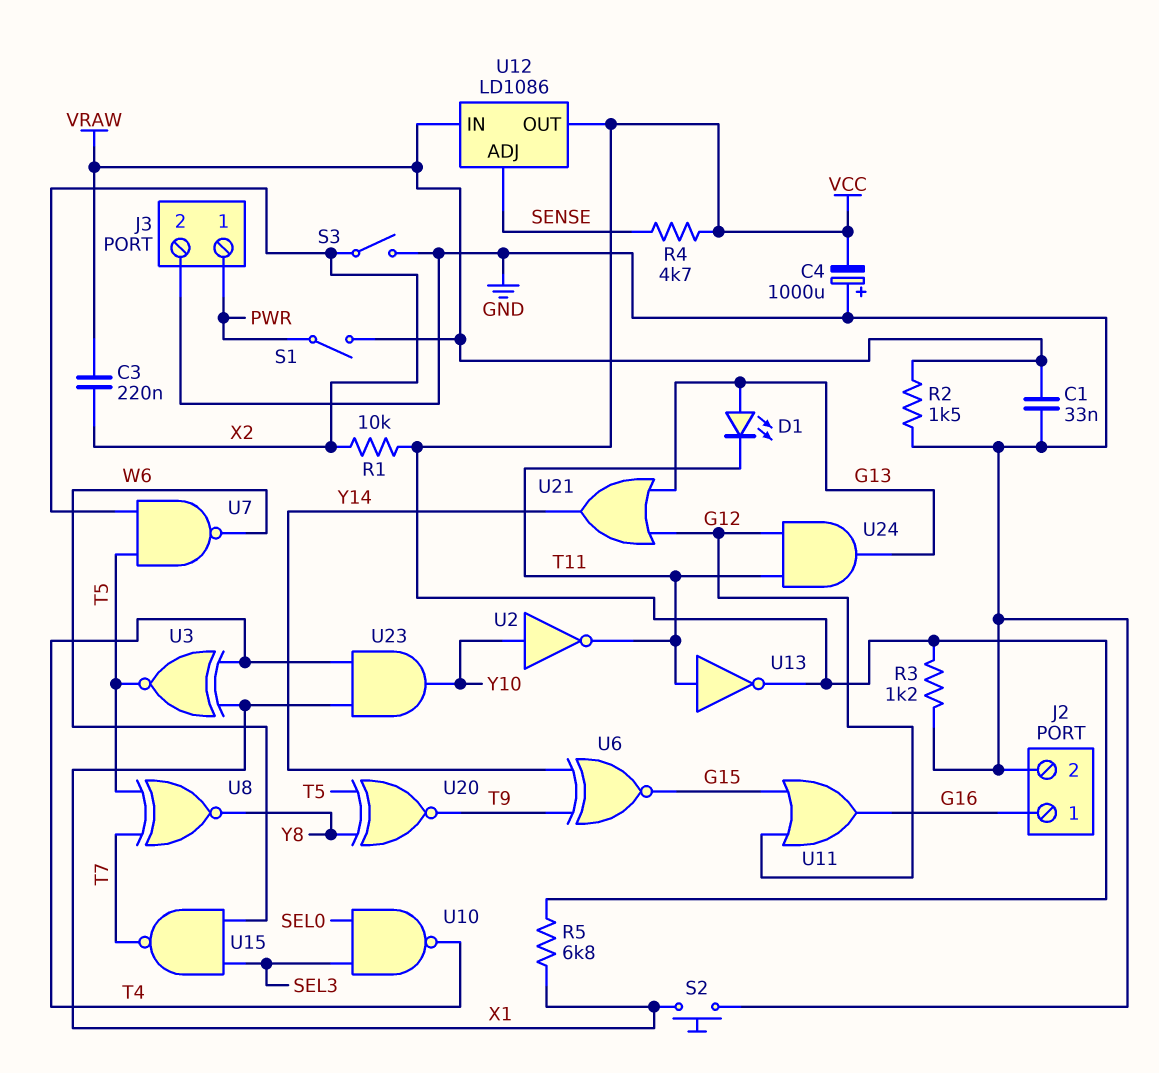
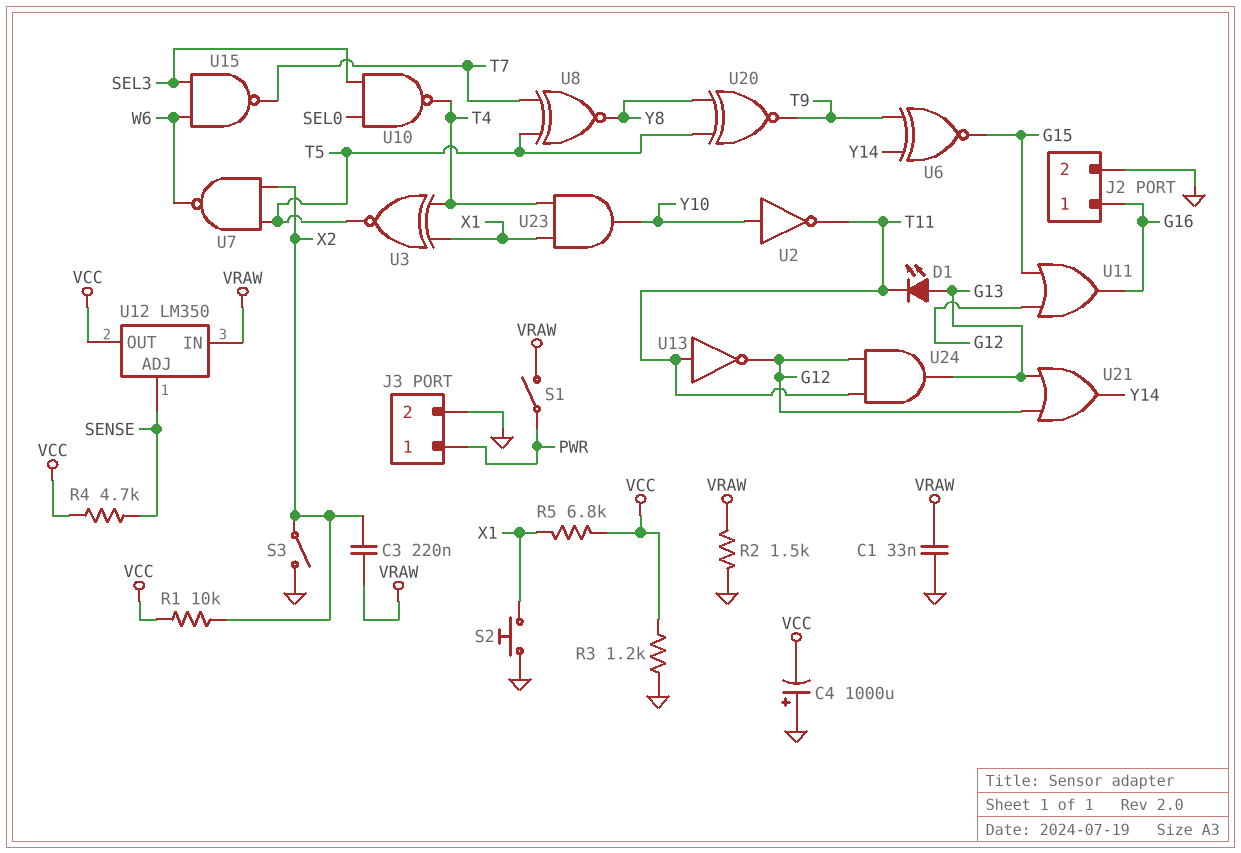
U12: LD1086 -> LM350
U13: NOT (in T11, out VCC) -> NOT (in T11, out G12)

